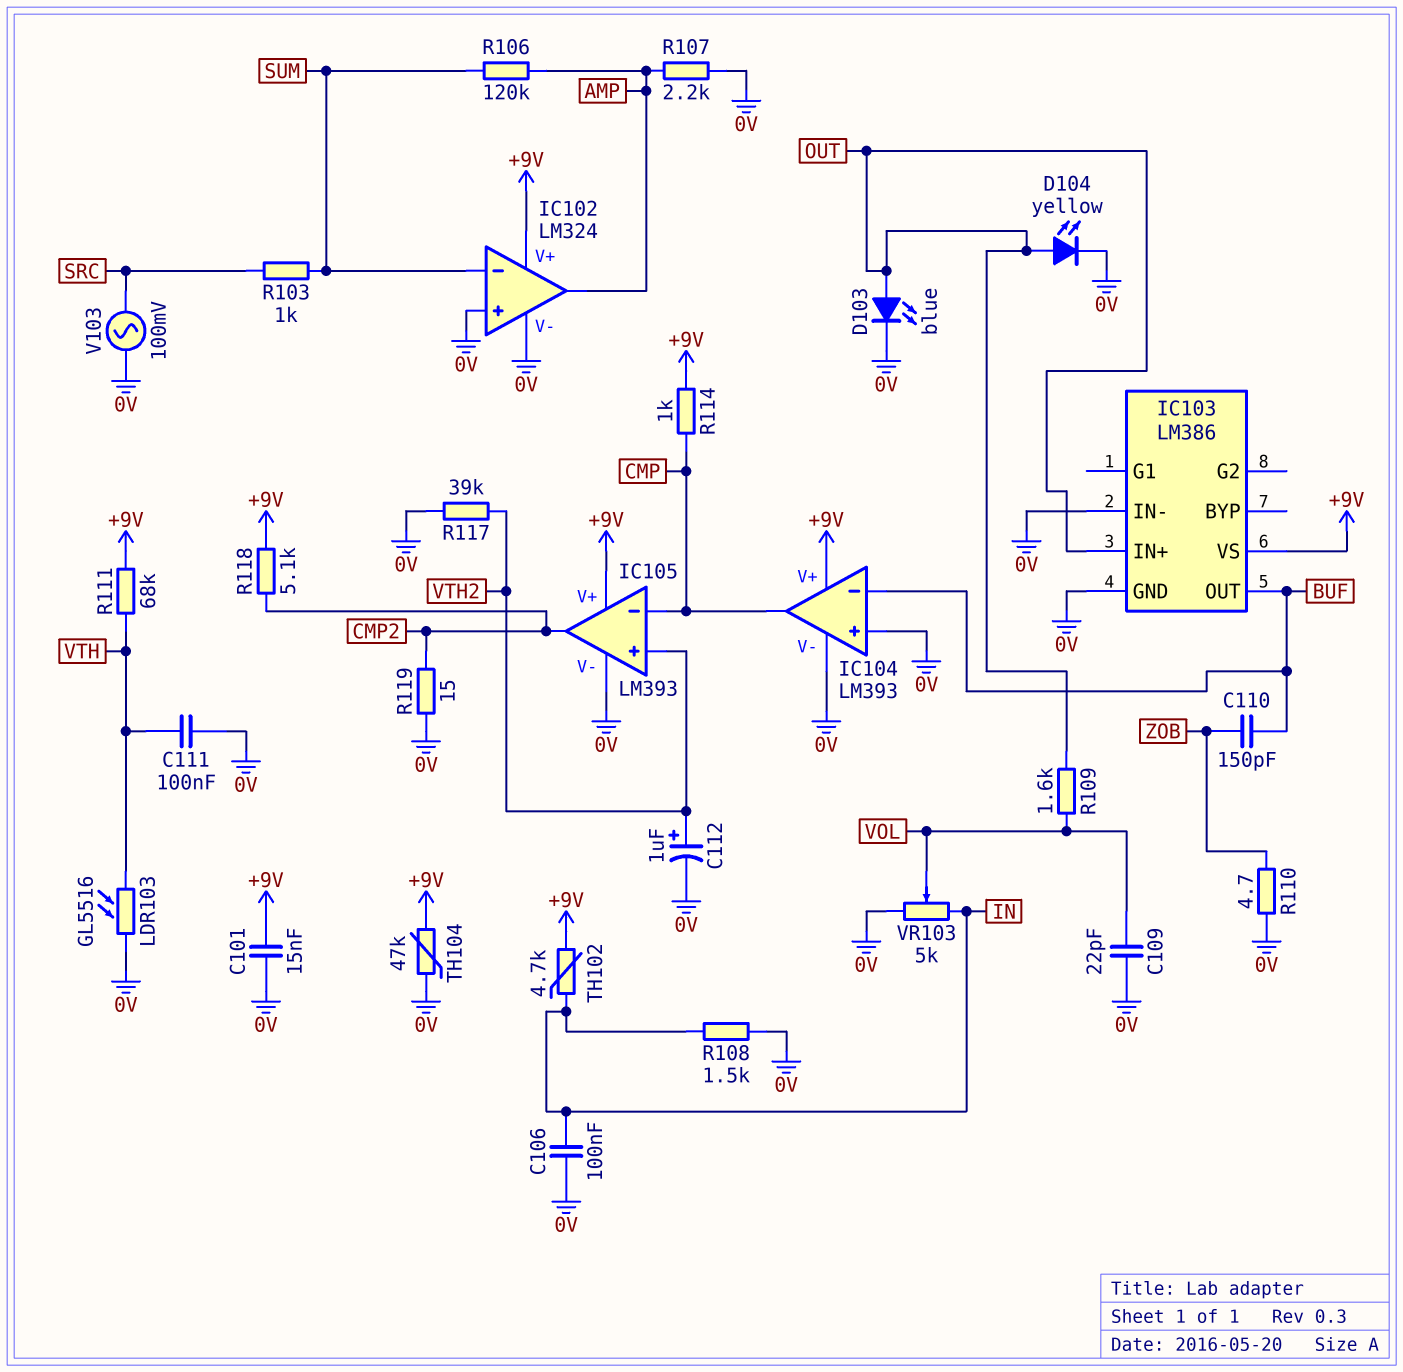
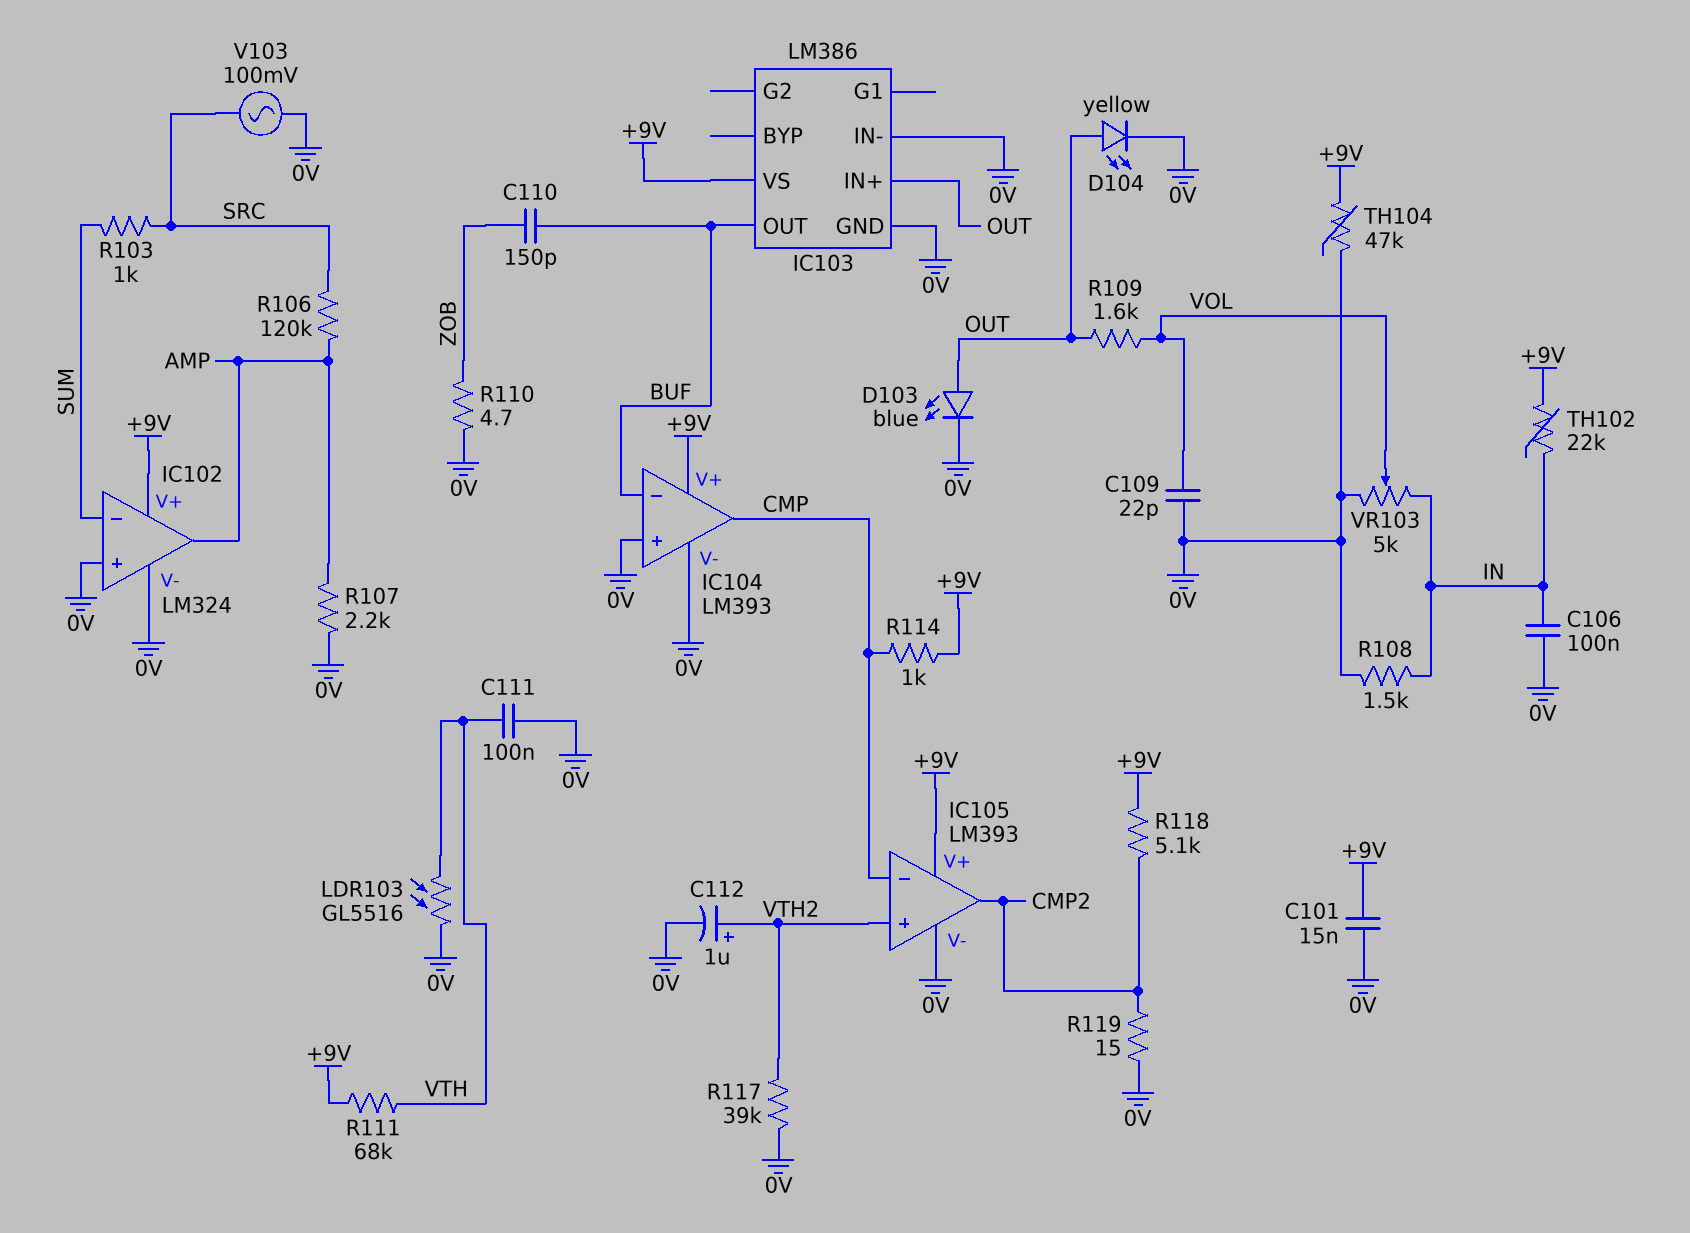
R106: 120k (AMP, SUM) -> 120k (AMP, SRC)
TH102: 4.7k (+9V, IN) -> 22k (+9V, IN)

